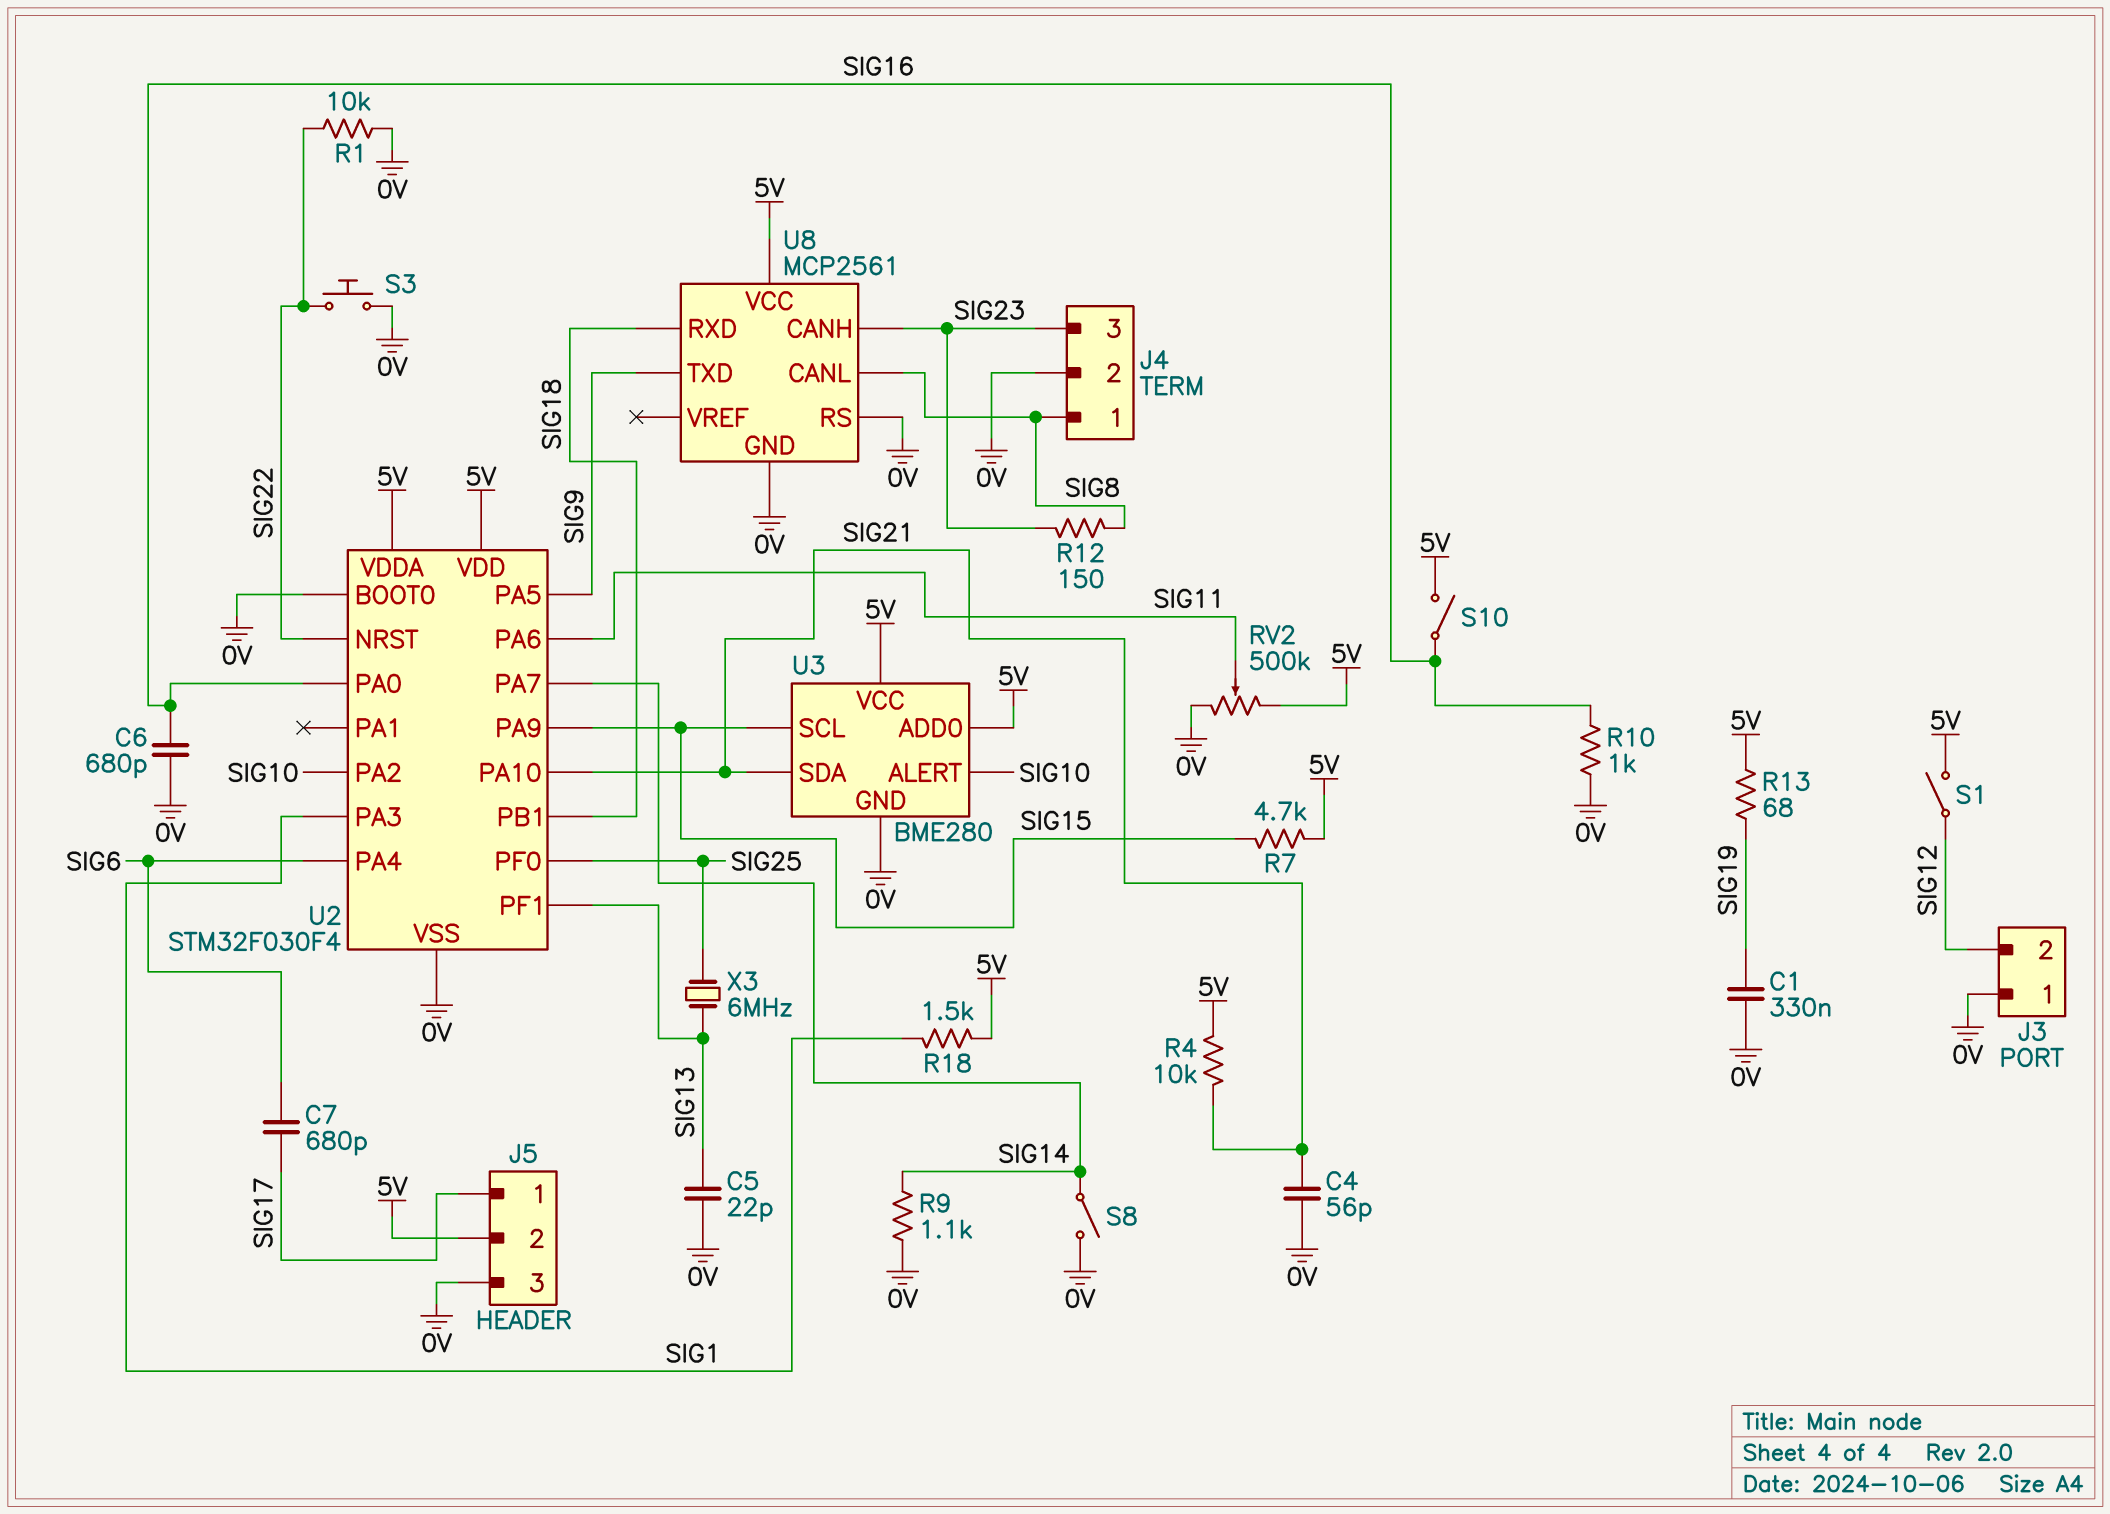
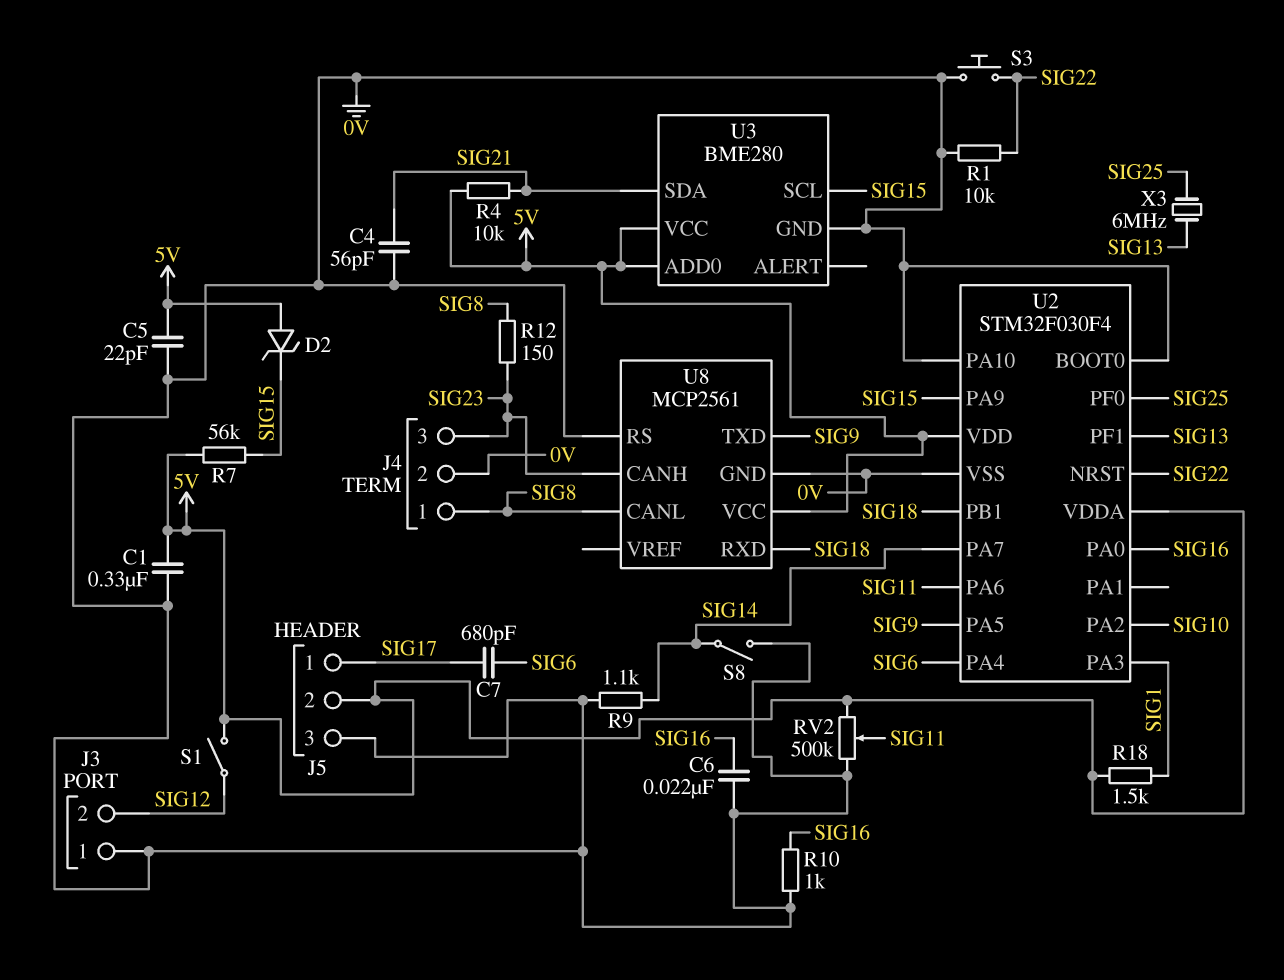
C1: 330nF (0V, SIG19) -> 330nF (0V, 5V)
C5: 22pF (0V, SIG13) -> 22pF (0V, 5V)
C6: 680pF (0V, SIG16) -> 22nF (0V, SIG16)
D2: none -> zener (A 5V, K SIG15)
R7: 4.7k (5V, SIG15) -> 56k (5V, SIG15)
R13: 68 (5V, SIG19) -> none
S10: switch (5V, SIG16) -> none
U2 pin PA10: SIG21 -> 0V
U3 pin ALERT: SIG10 -> none

